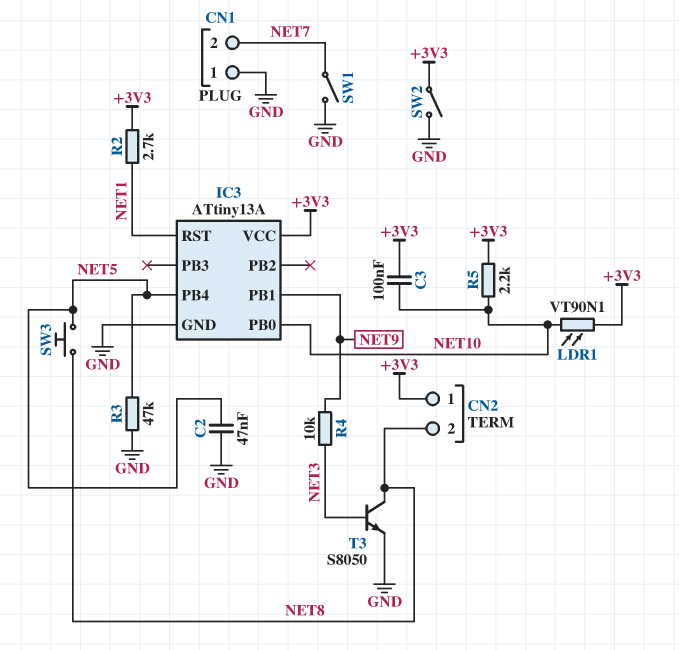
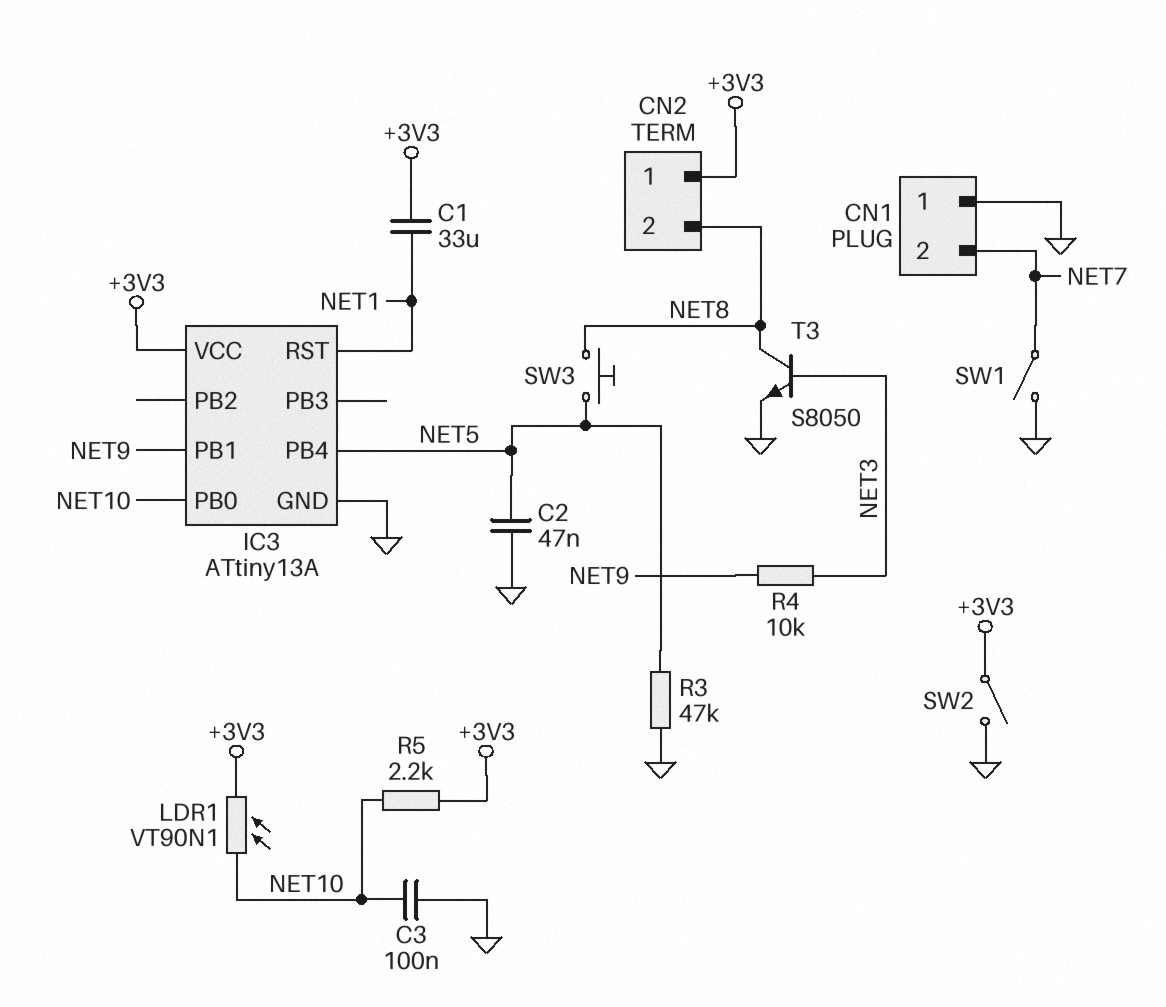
C1: none -> 33uF (+3V3, NET1)
C3: 100nF (+3V3, NET10) -> 100nF (GND, NET10)
R2: 2.7k (+3V3, NET1) -> none

